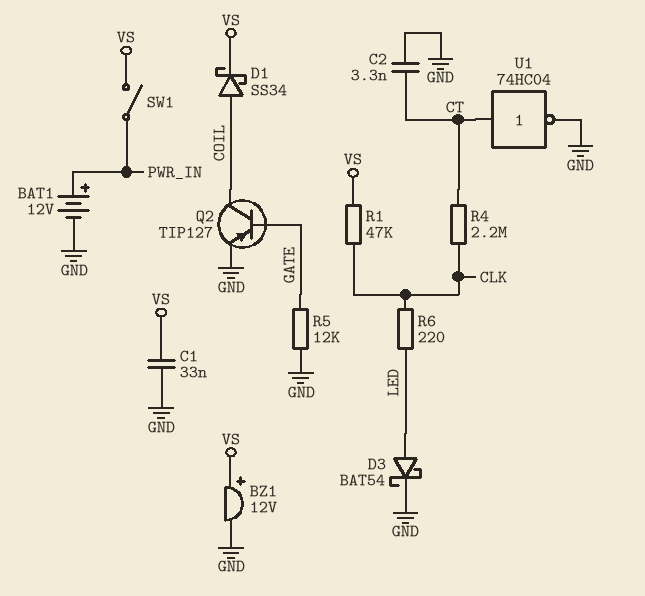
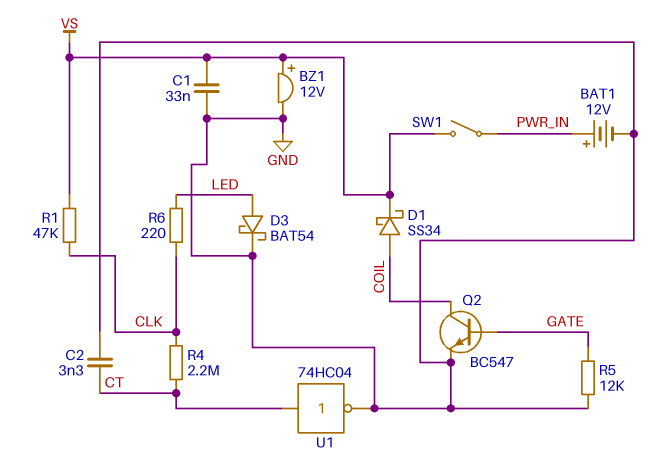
Q2: PNP TIP127 (B GATE, C COIL, E GND) -> NPN BC547 (B GATE, C COIL, E GND)

